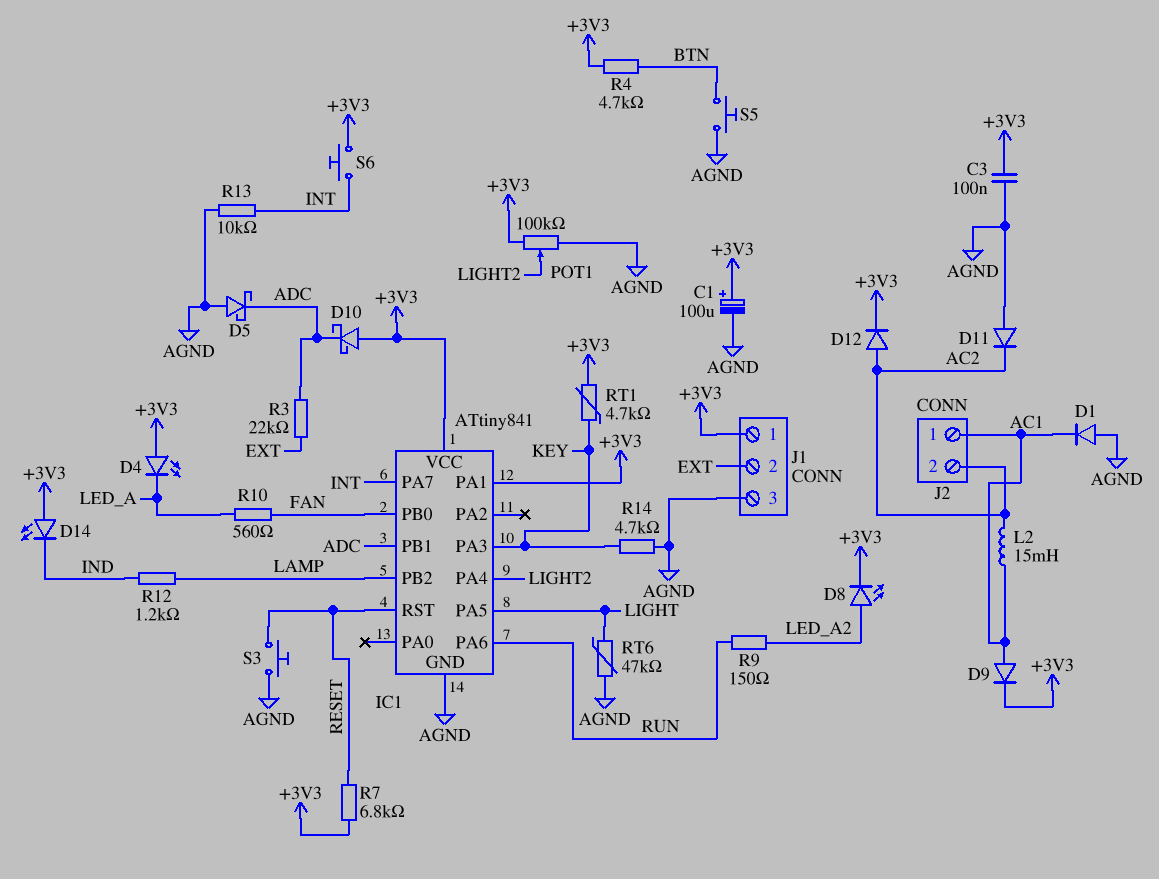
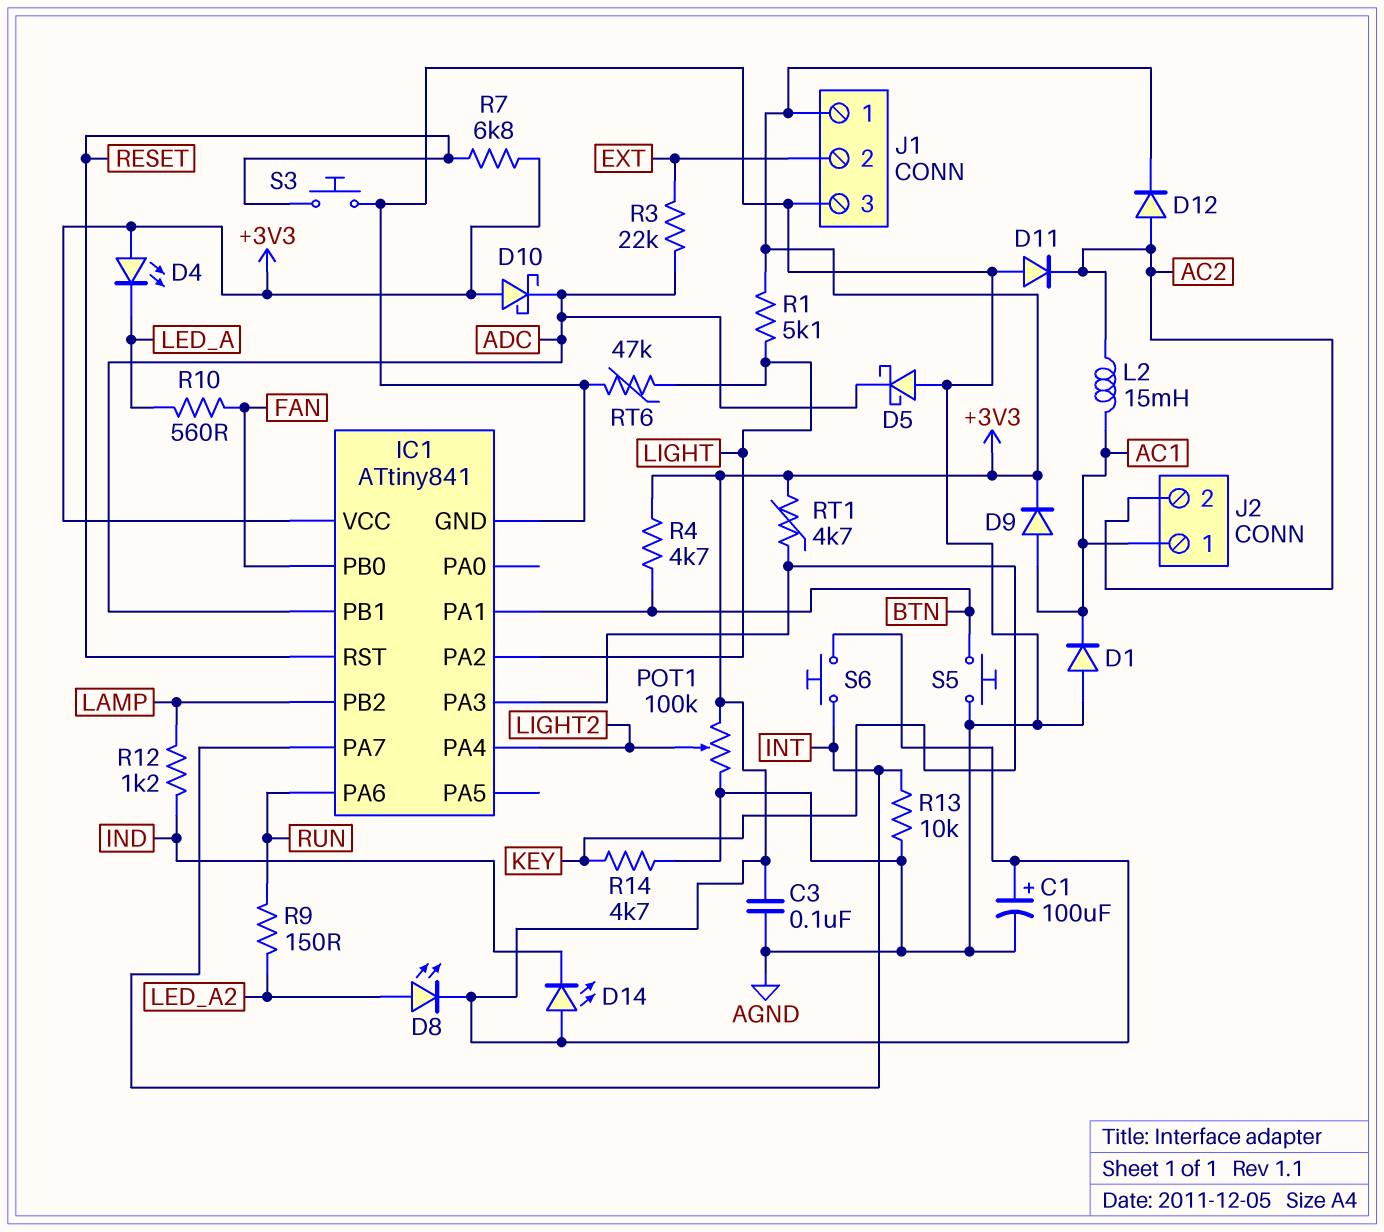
IC1 pin PA1: +3V3 -> BTN
IC1 pin PA2: none -> LIGHT
IC1 pin PA5: LIGHT -> none
R1: none -> 5.1k (+3V3, LIGHT)

